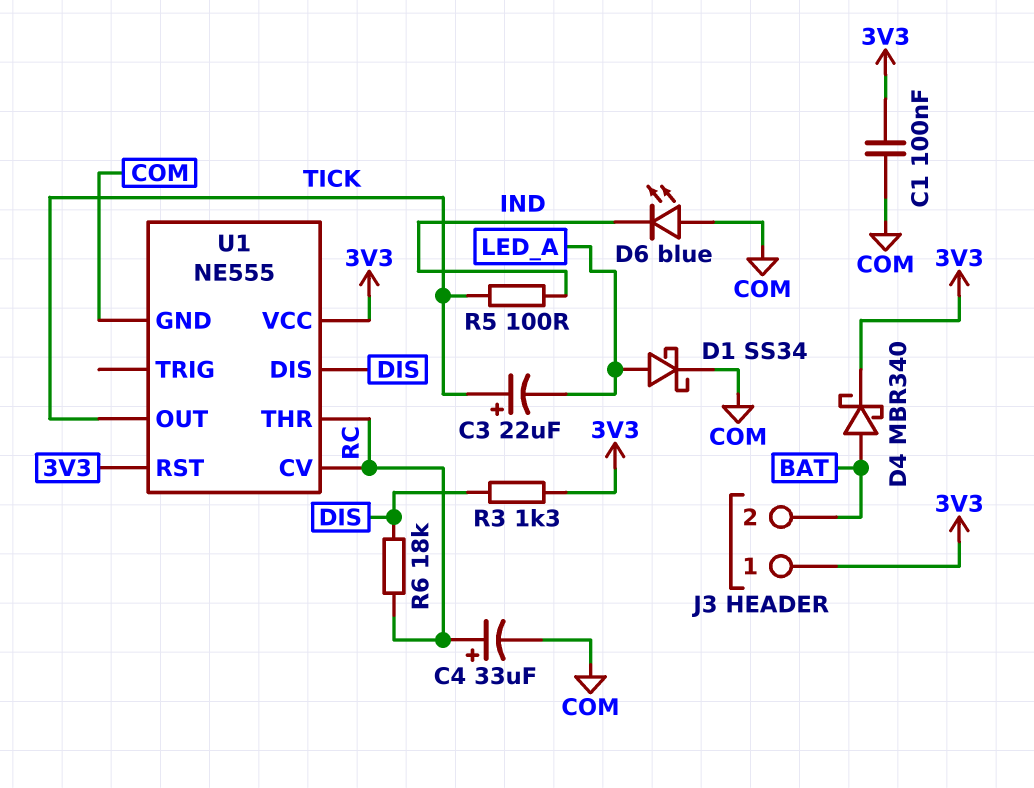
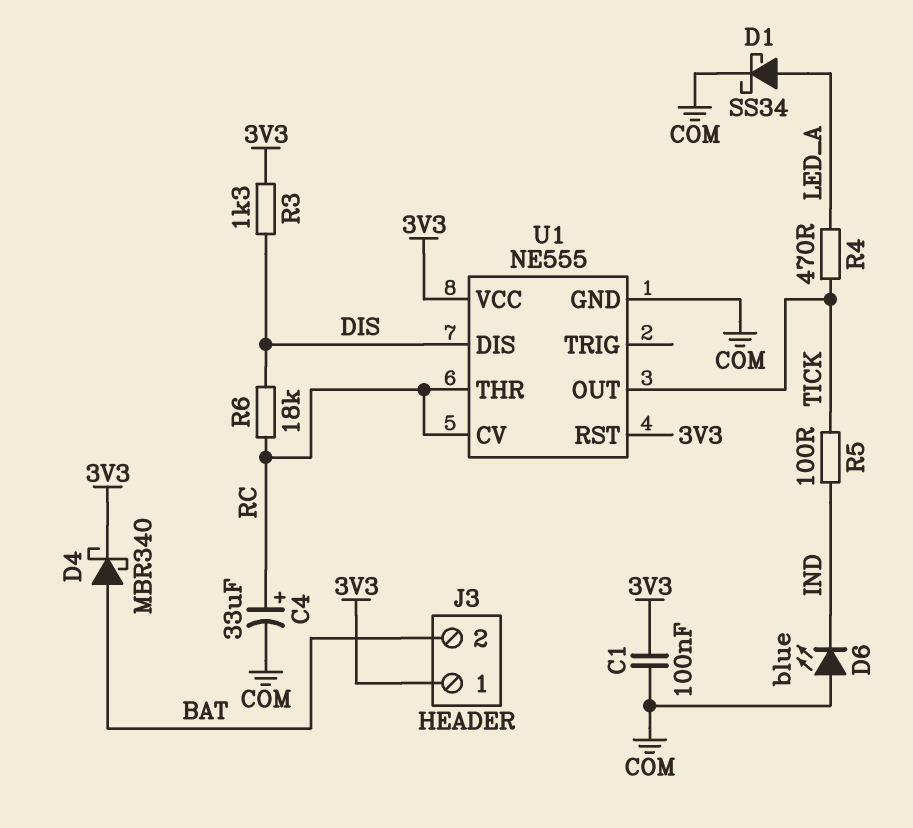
C3: 22uF (plus TICK, minus LED_A) -> none
R4: none -> 470 (LED_A, TICK)

